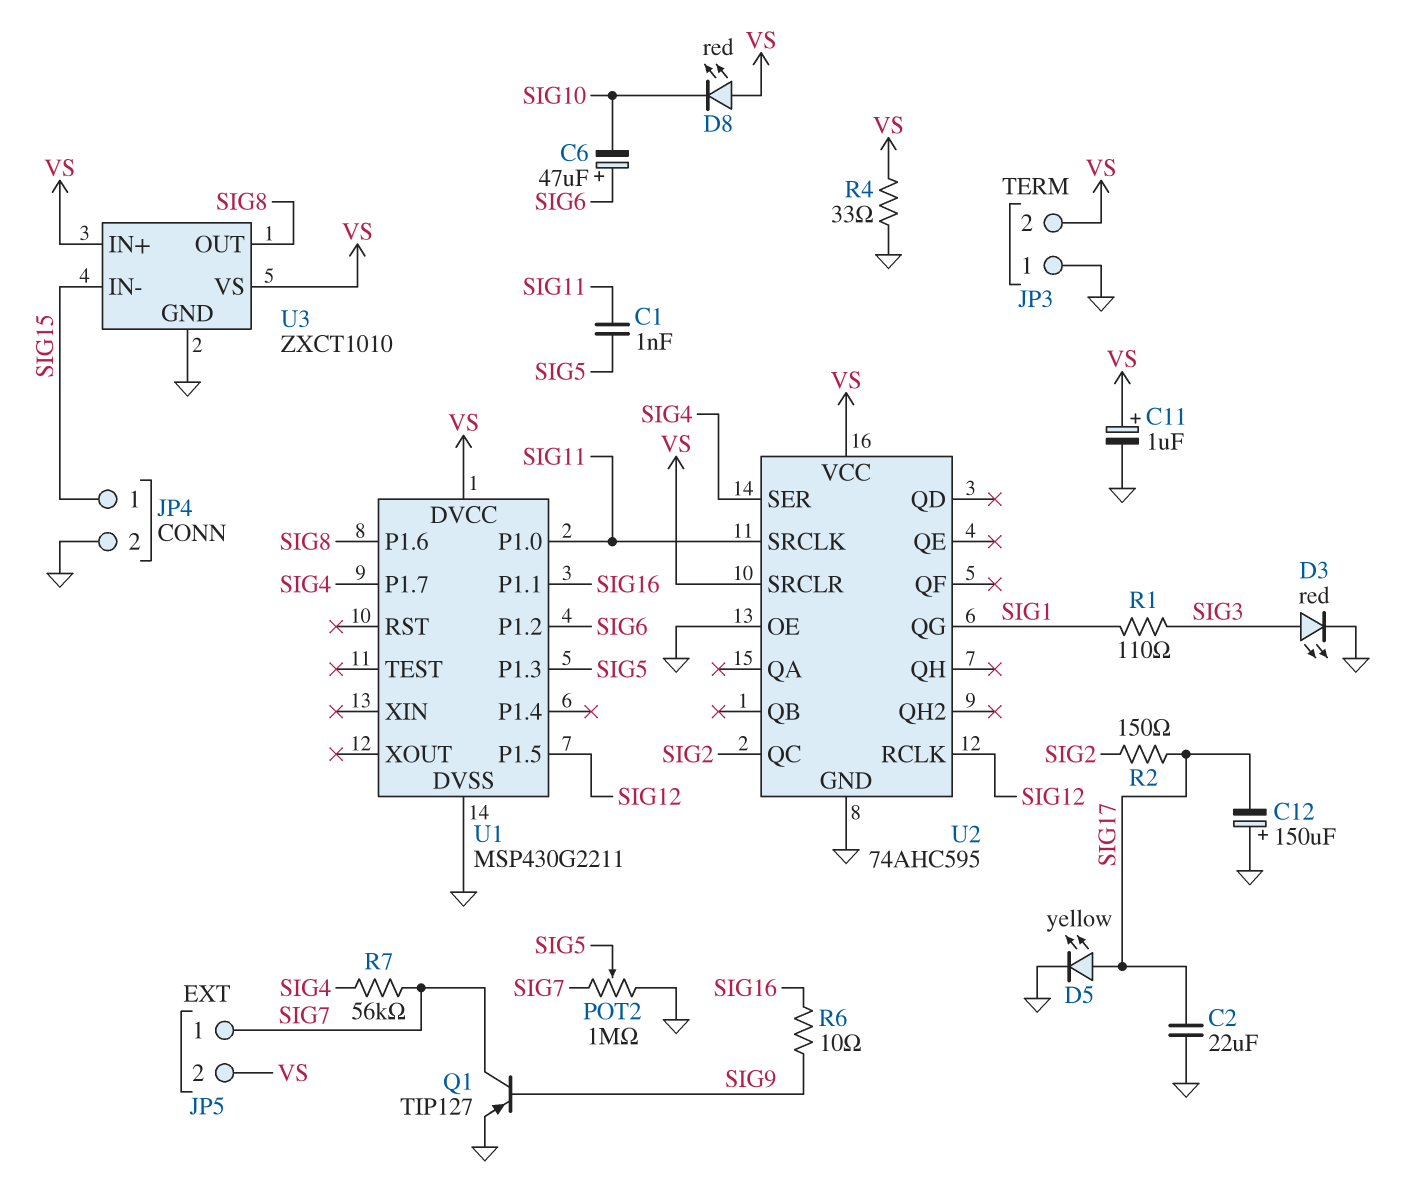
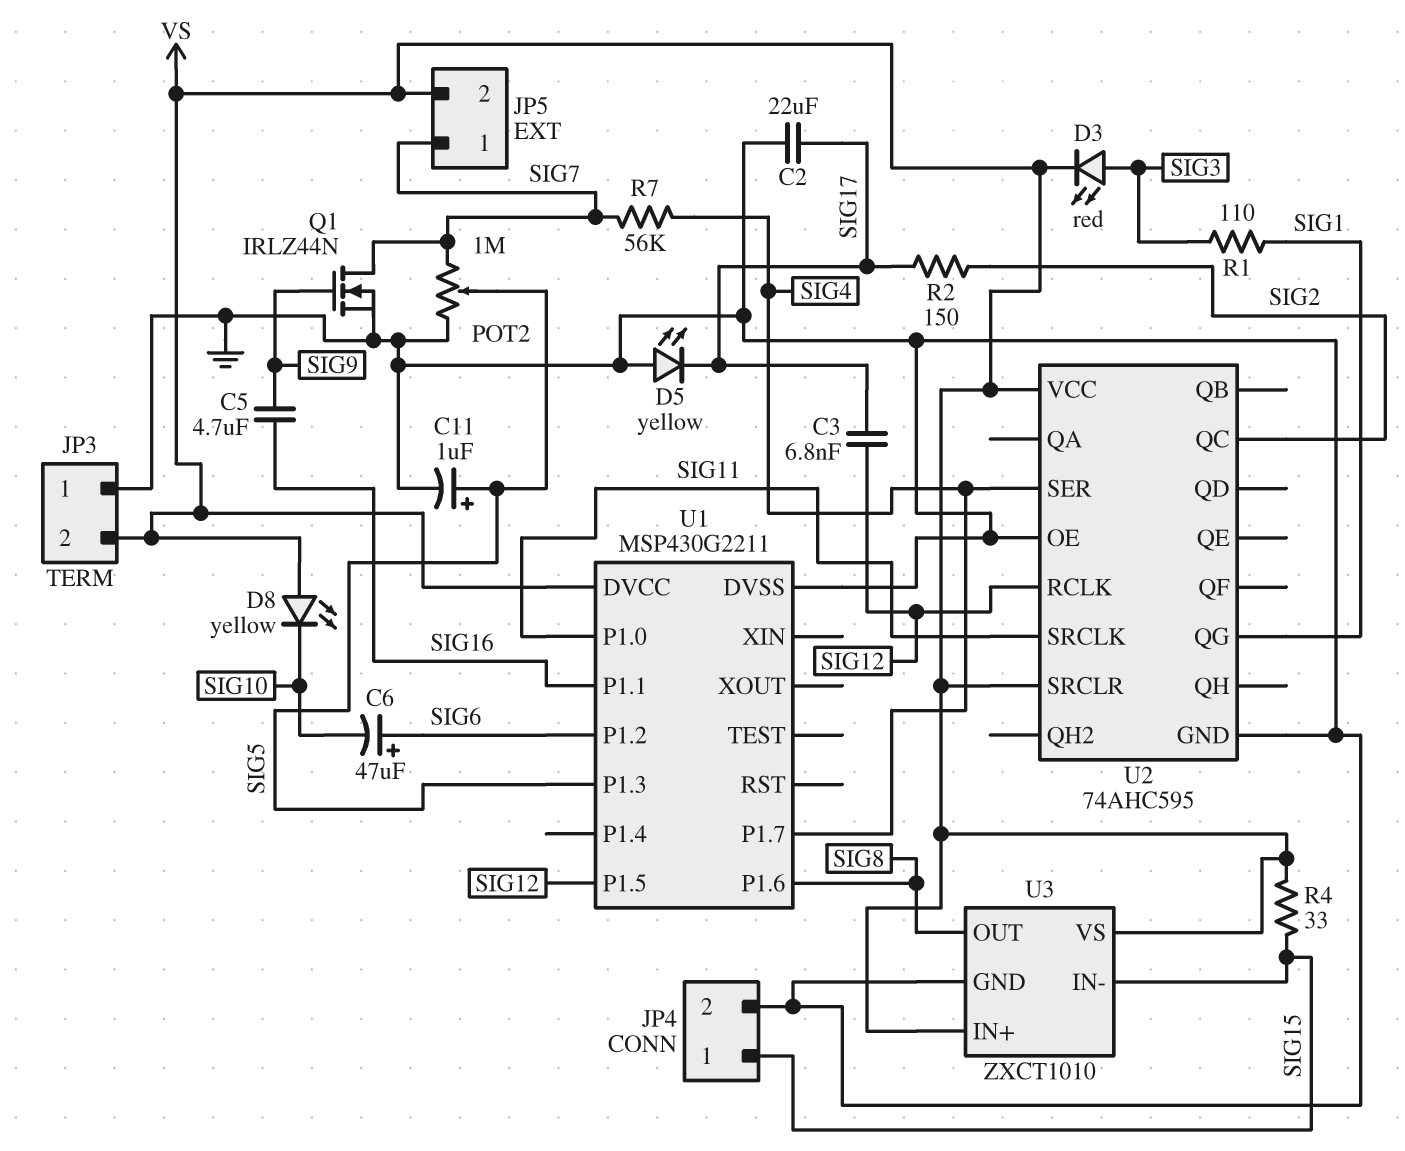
C1: 1nF (SIG5, SIG11) -> none
C3: none -> 6.8nF (SIG12, SIG17)
C5: none -> 4.7uF (SIG9, SIG16)
C11: 1uF (plus VS, minus GND) -> 1uF (plus SIG5, minus GND)
C12: 150uF (plus GND, minus SIG17) -> none
D3: LED red (A SIG3, K GND) -> LED red (A SIG3, K VS)
D5: LED yellow (A SIG17, K GND) -> LED yellow (A GND, K SIG17)
D8: LED red (A VS, K SIG10) -> LED yellow (A VS, K SIG10)
Q1: PNP TIP127 (B SIG9, C SIG7, E GND) -> NMOS IRLZ44N (G SIG9, D SIG7, S GND)
R4: 33 (GND, VS) -> 33 (SIG15, VS)
R6: 10 (SIG9, SIG16) -> none

